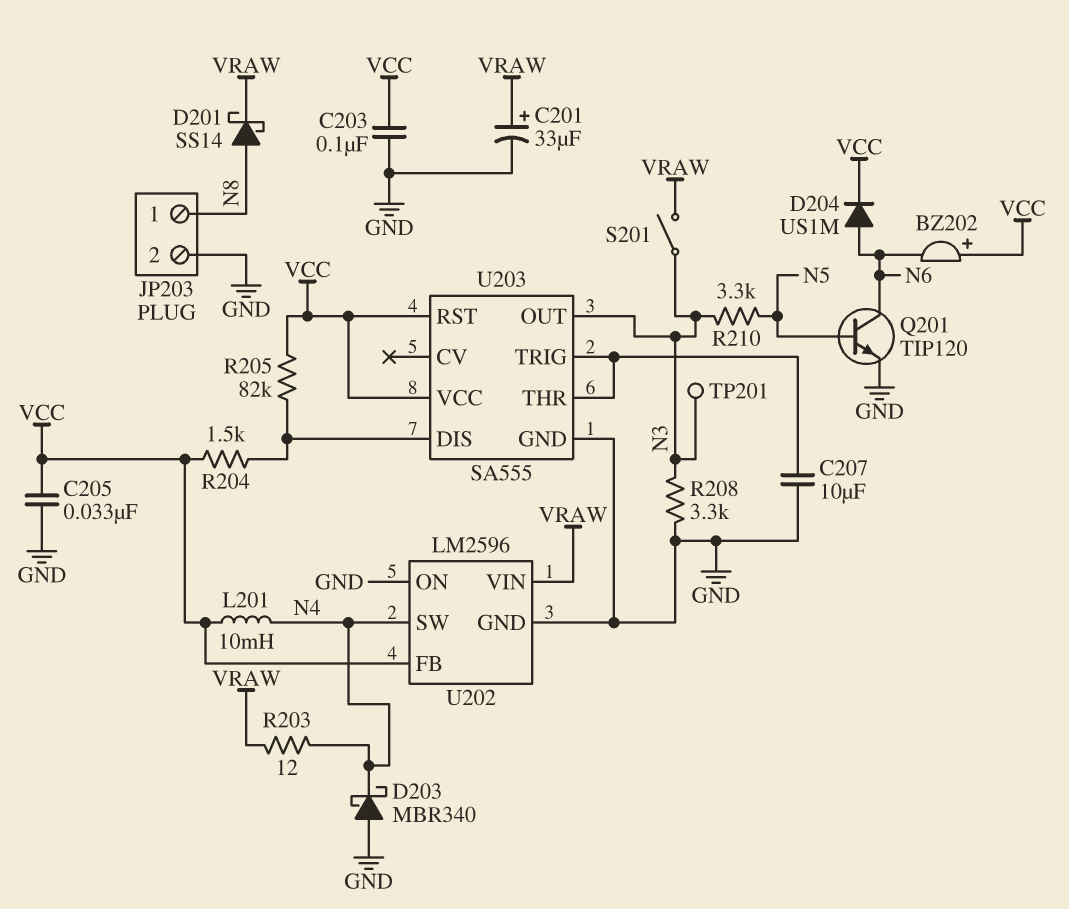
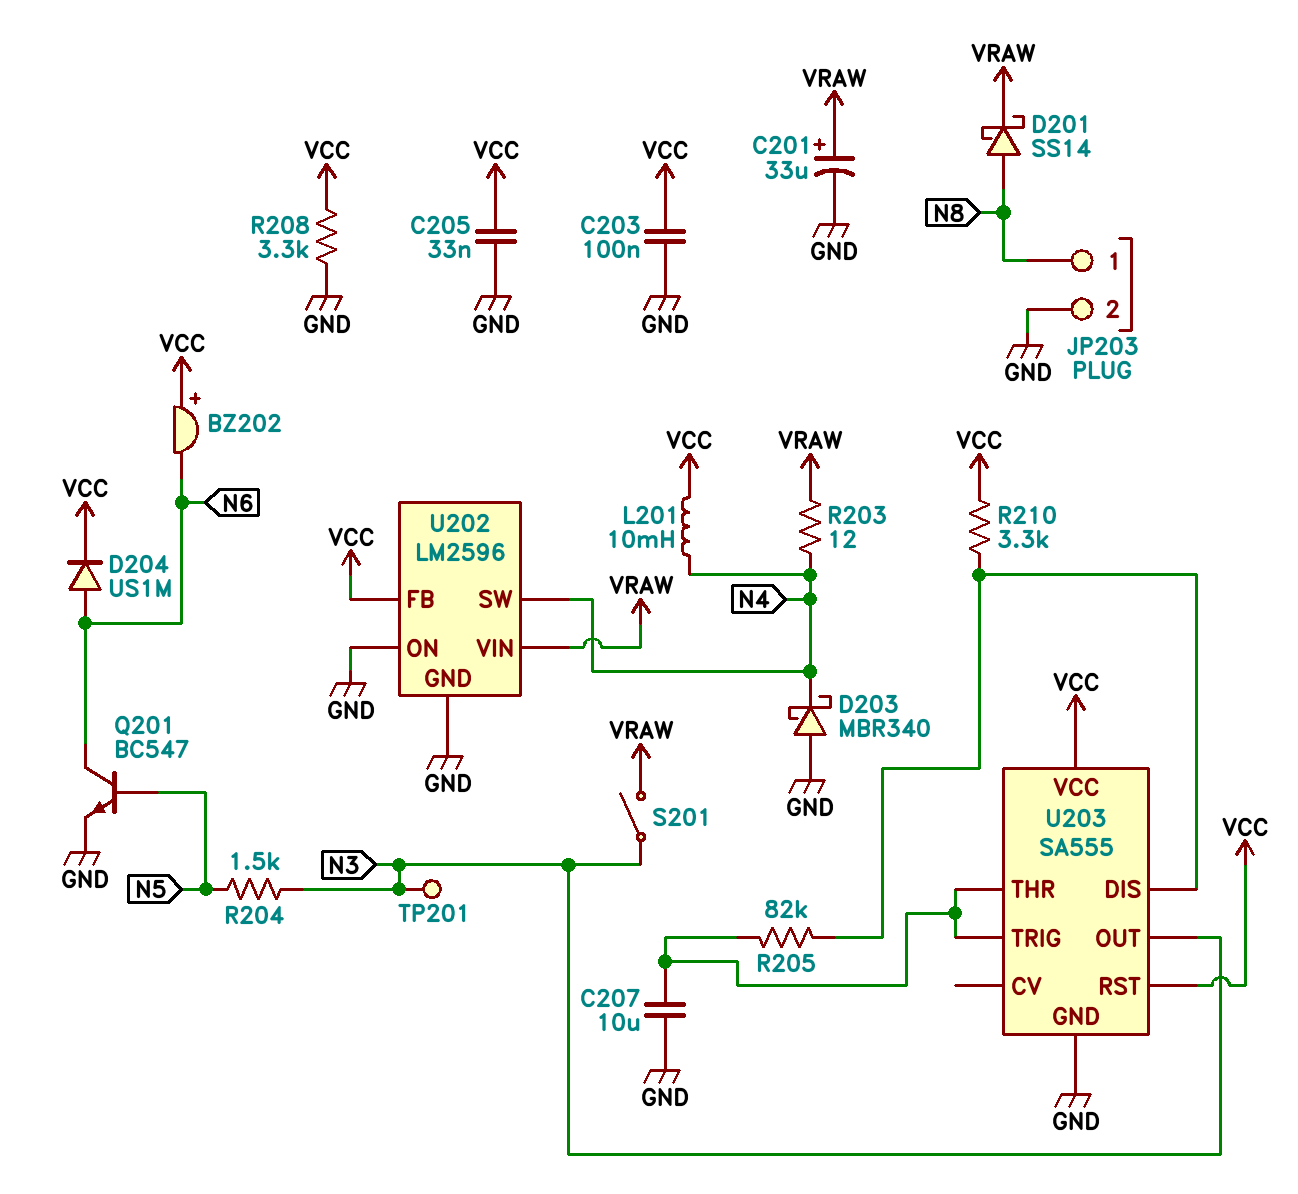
Q201: NPN TIP120 (B N5, C N6, E GND) -> NPN BC547 (B N5, C N6, E GND)
R204: 1.5k (U203/DIS, VCC) -> 1.5k (N3, N5)
R205: 82k (U203/DIS, VCC) -> 82k (U203/DIS, U203/THR)
R208: 3.3k (GND, N3) -> 3.3k (GND, VCC)
R210: 3.3k (N3, N5) -> 3.3k (U203/DIS, VCC)

